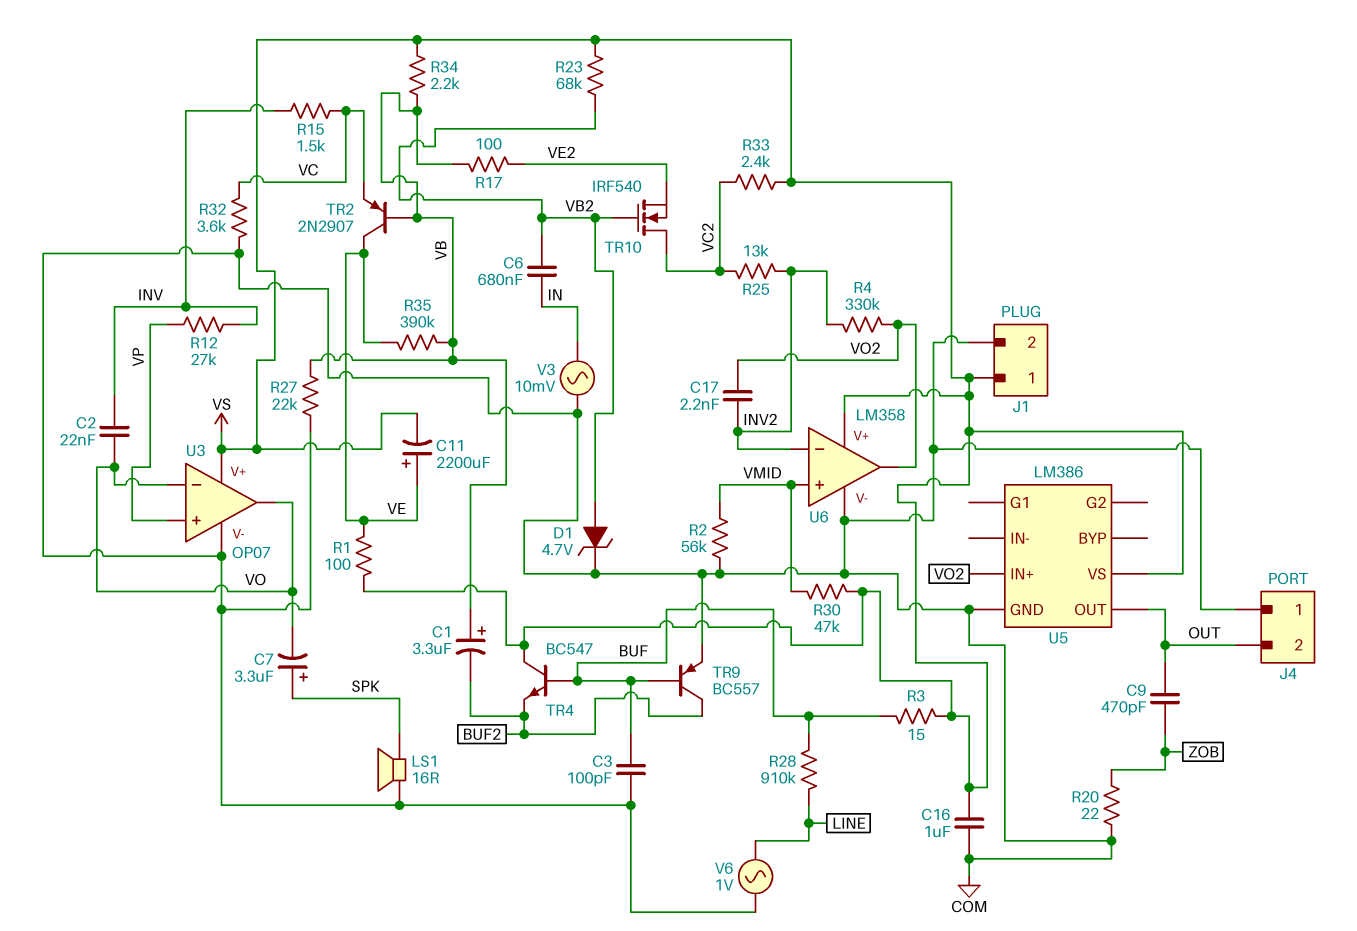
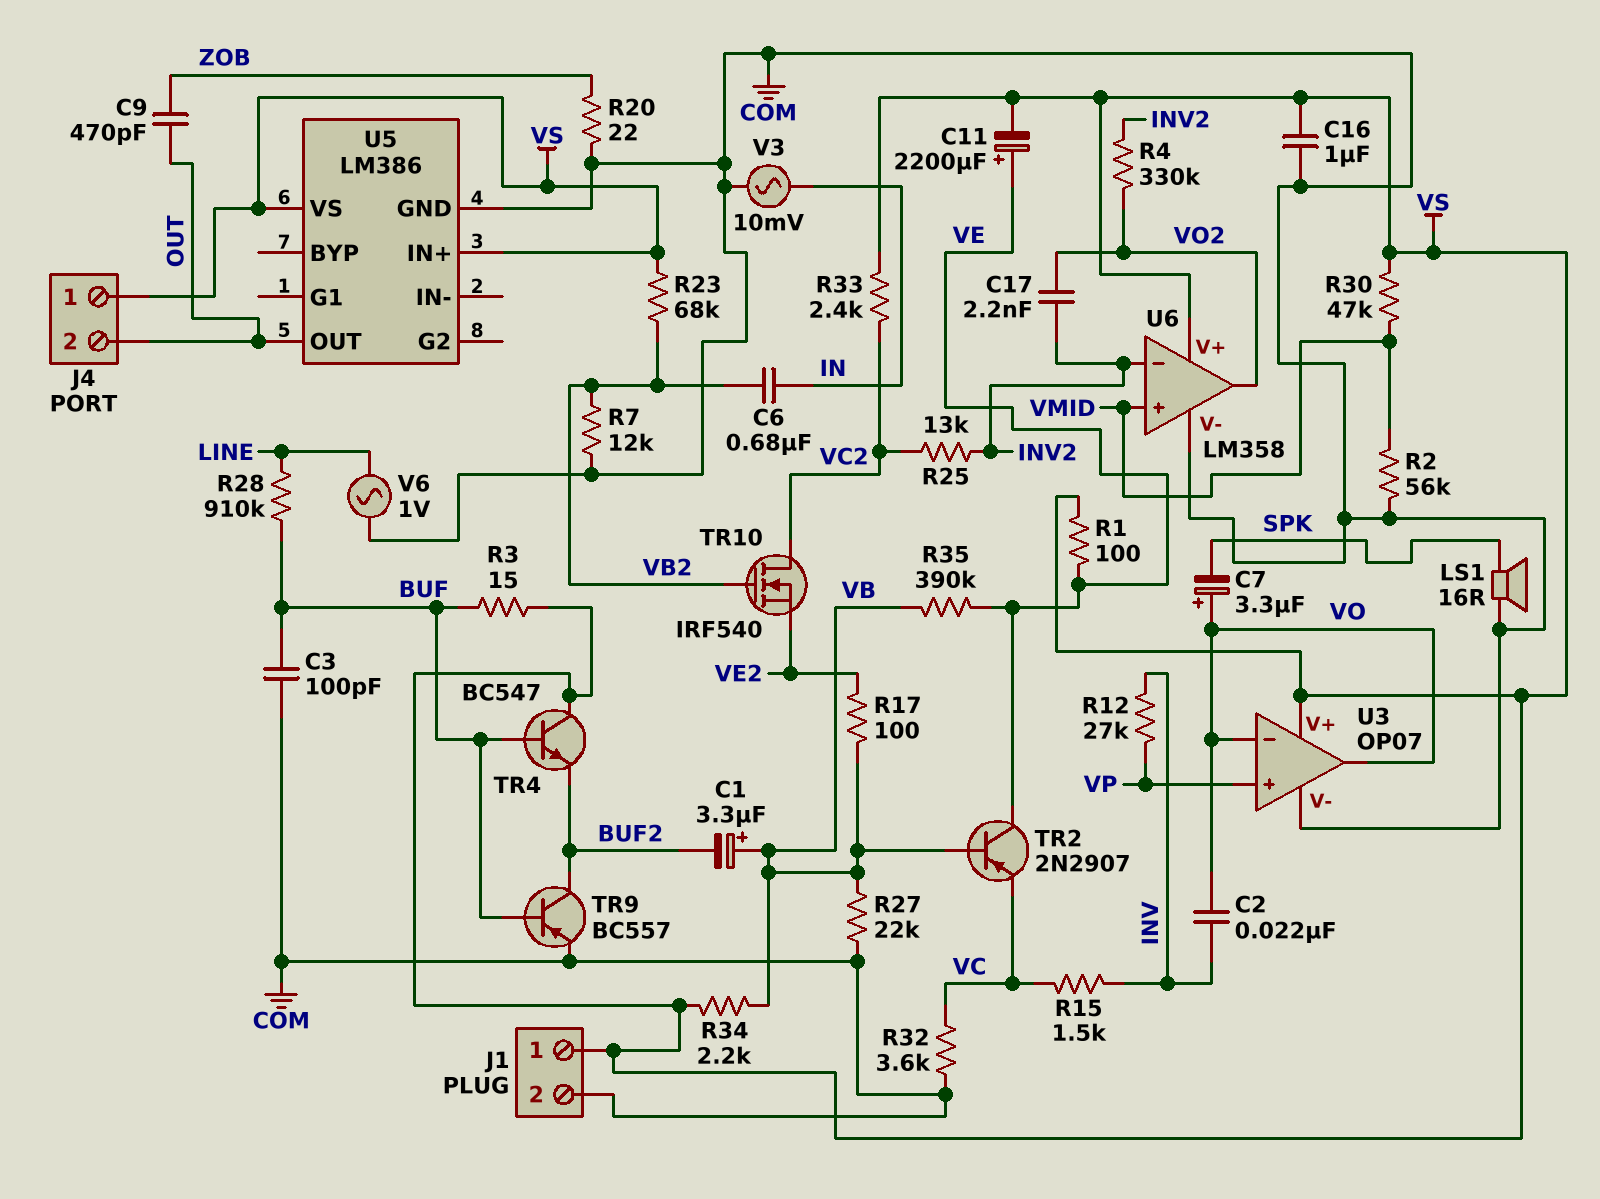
C7: 3.3uF (plus SPK, minus VO) -> 3.3uF (plus VO, minus SPK)
D1: zener 4.7V (A VB2, K COM) -> none
J4 pin 1: COM -> VS
R7: none -> 12k (COM, VB2)
U5 pin IN+: VO2 -> VS

